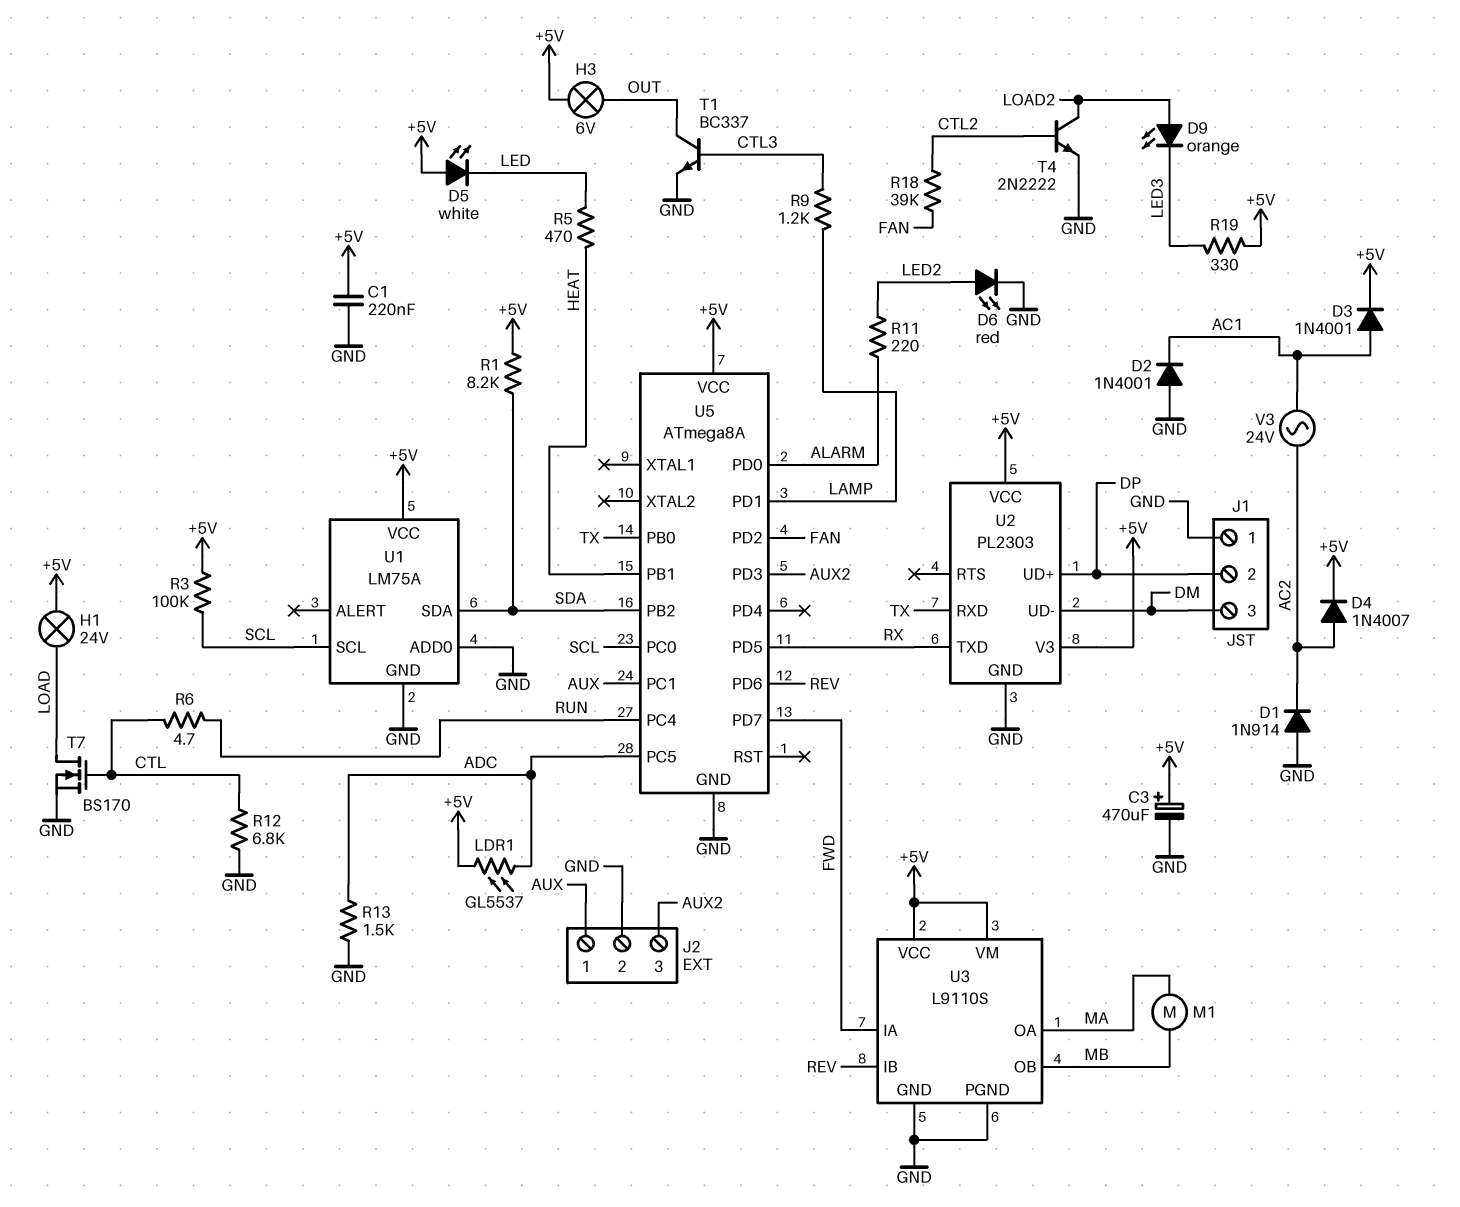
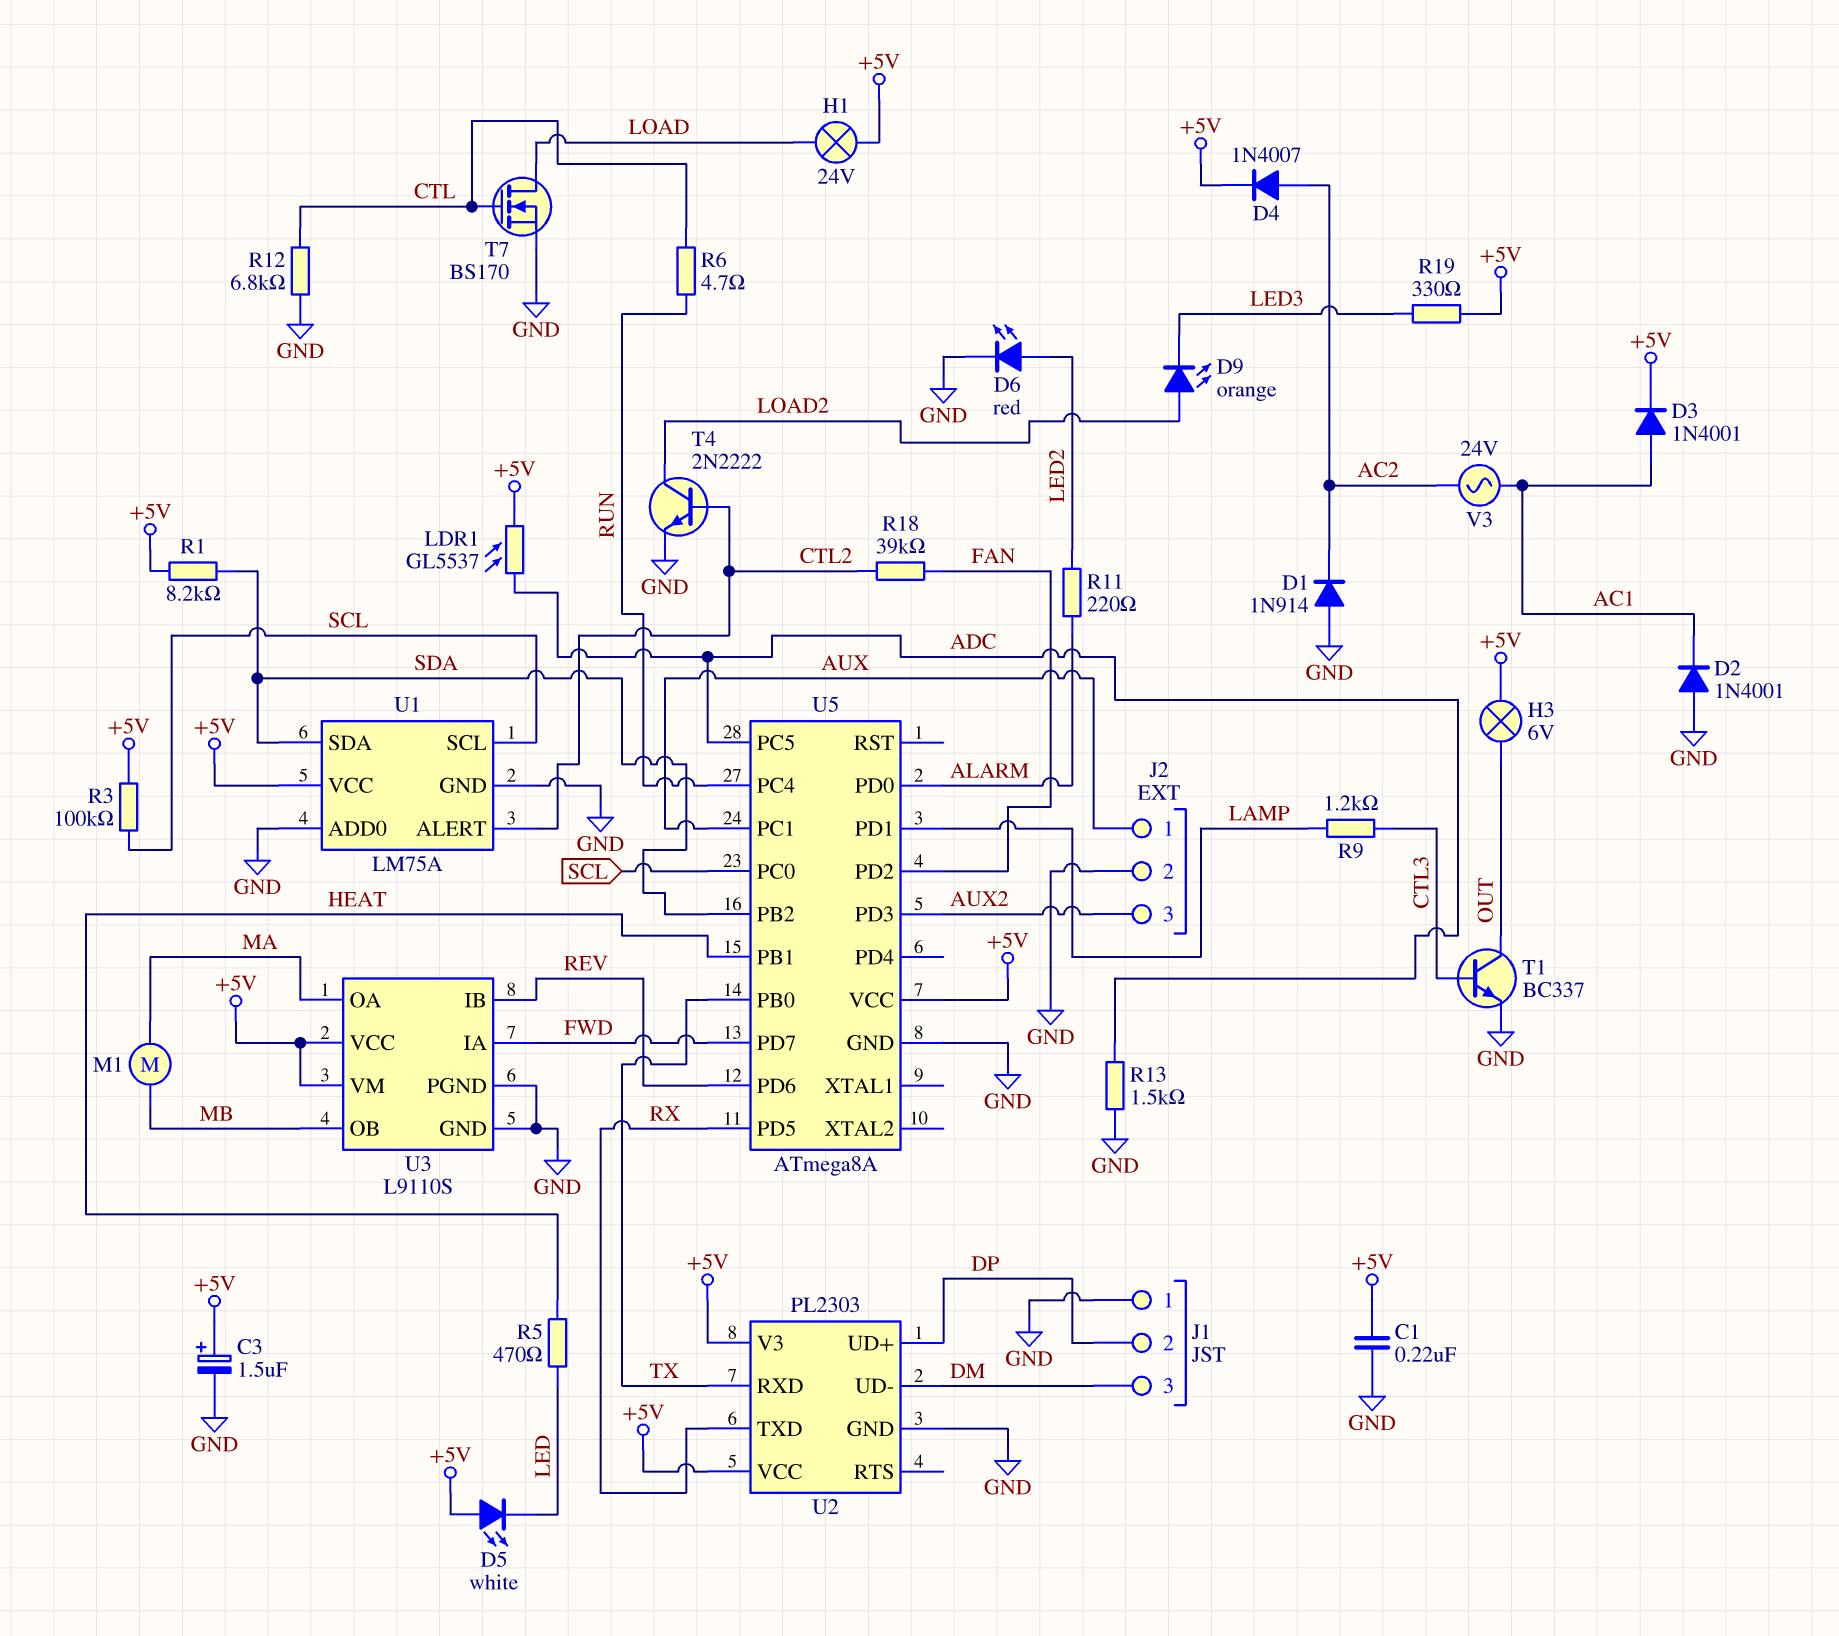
C3: 470uF (plus +5V, minus GND) -> 1.5uF (plus +5V, minus GND)
U1 pin ALERT: none -> CTL2

